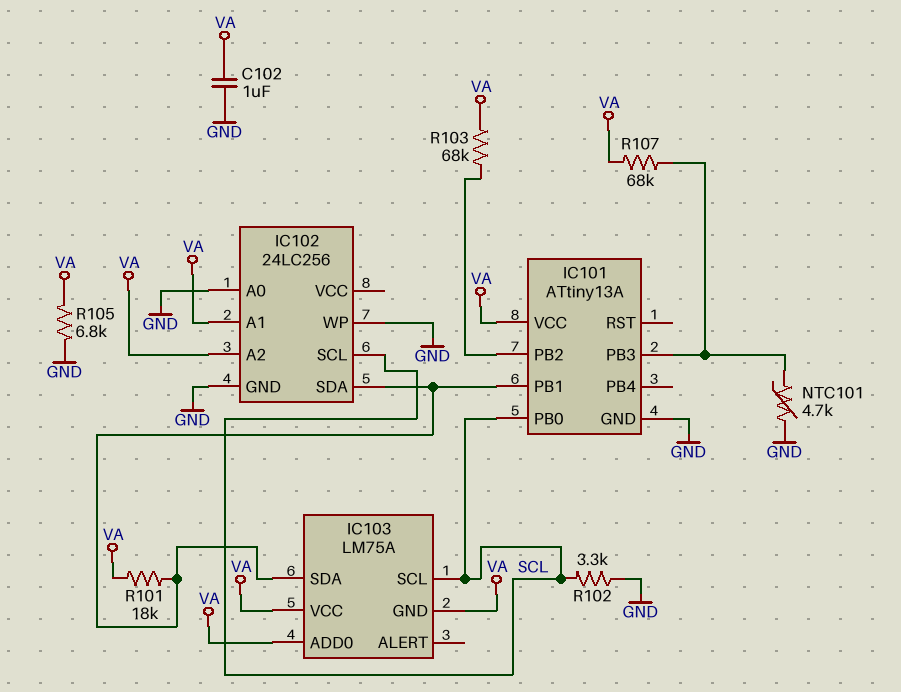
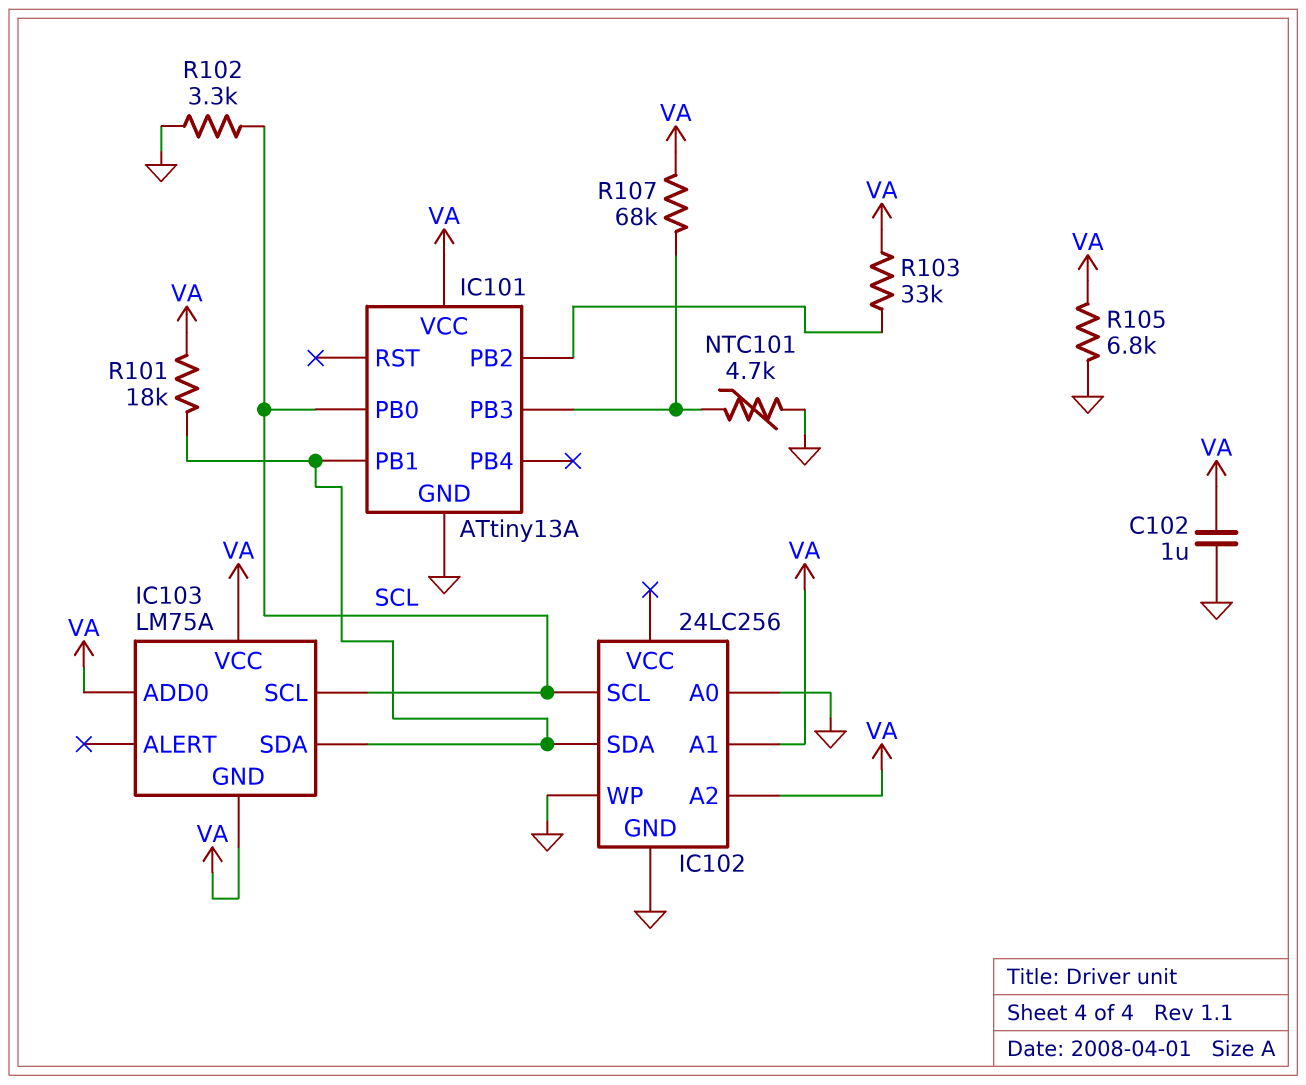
R103: 68k (IC101/PB2, VA) -> 33k (IC101/PB2, VA)

